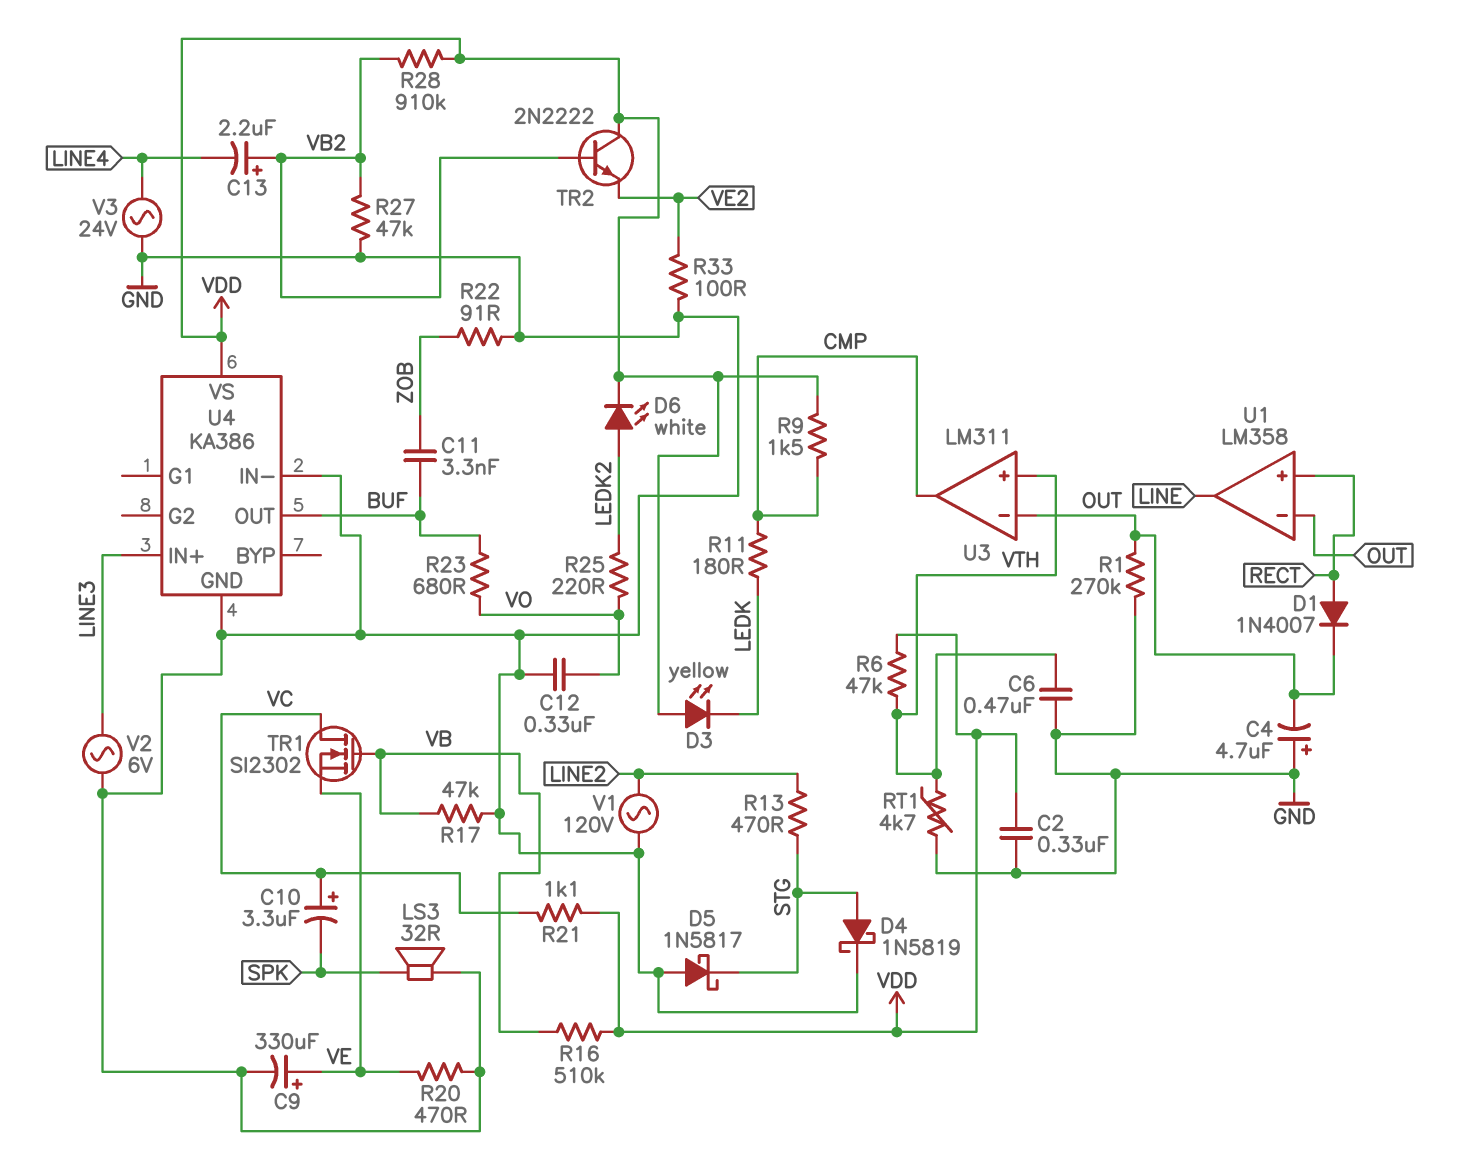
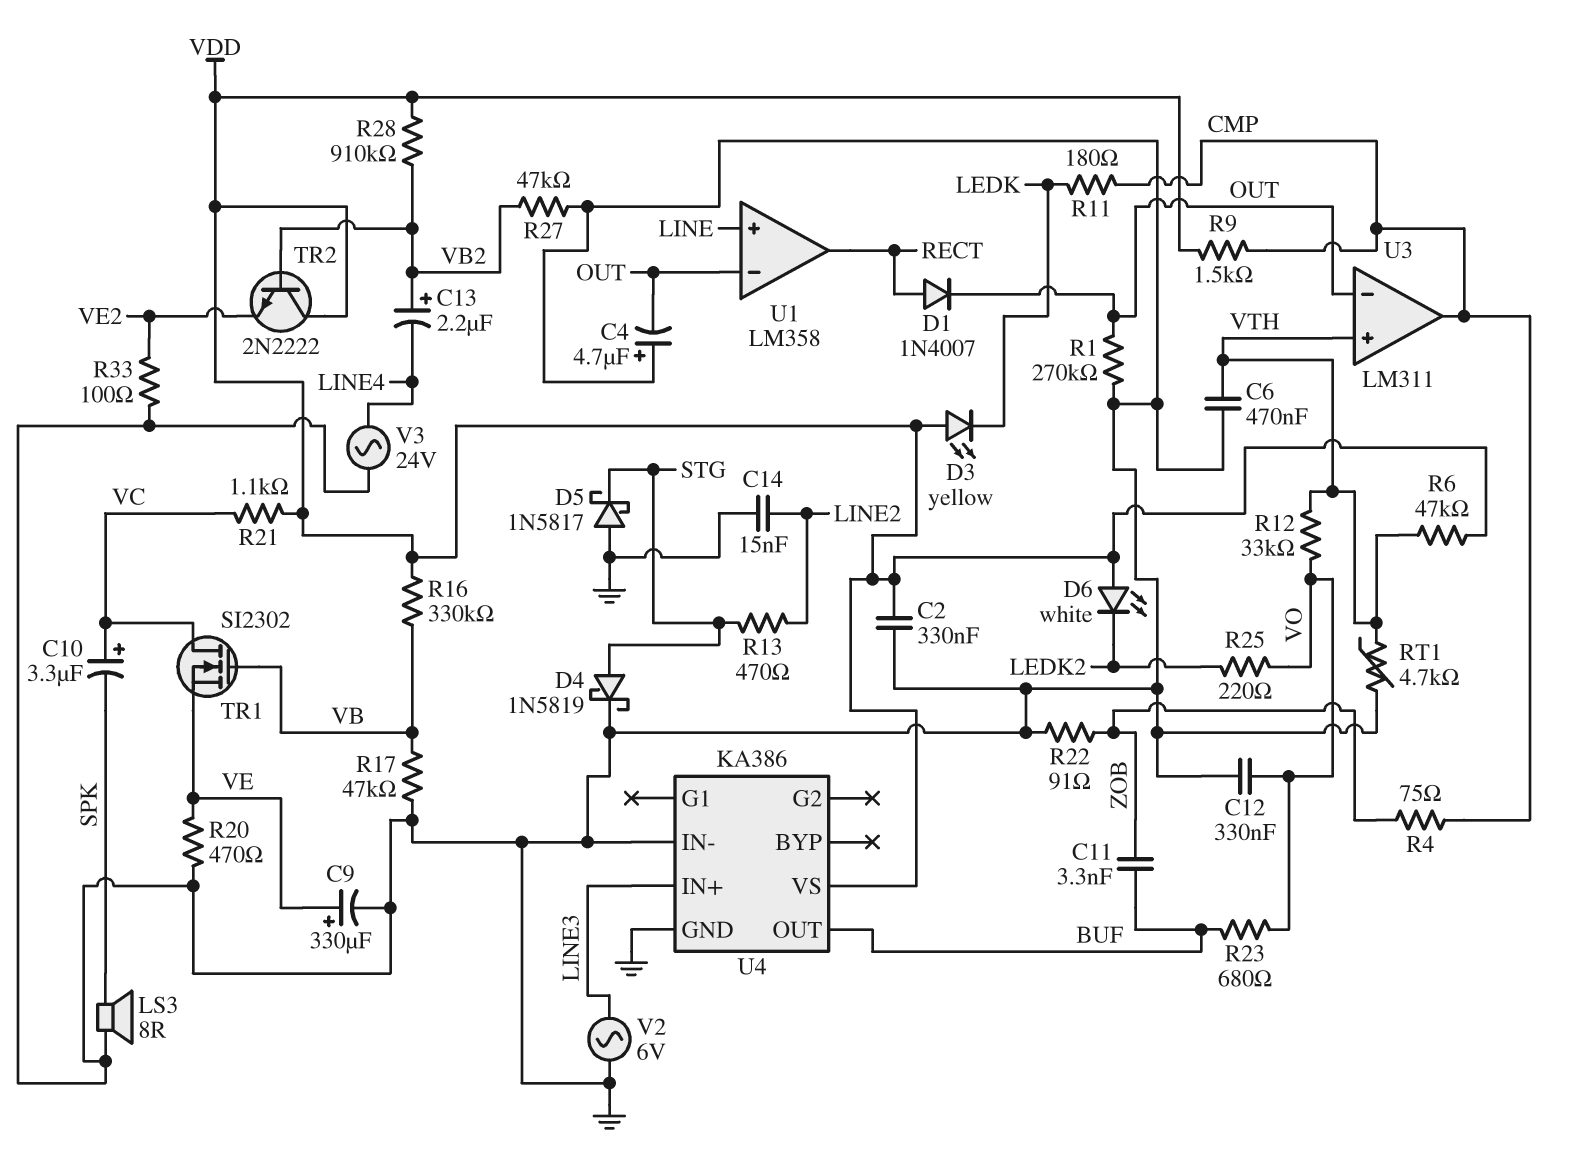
C14: none -> 15nF (GND, LINE2)
D6: LED white (A LEDK2, K VDD) -> LED white (A VDD, K LEDK2)
LS3: speaker 32R (GND, SPK) -> speaker 8R (GND, SPK)
R4: none -> 75 (CMP, ZOB)
R12: none -> 33k (VO, VTH)
R16: 510k (VB, VDD) -> 330k (VB, VDD)
U1 pin in+: RECT -> LINE
U1 pin out: LINE -> RECT
V1: AC 120V (GND, LINE2) -> none

